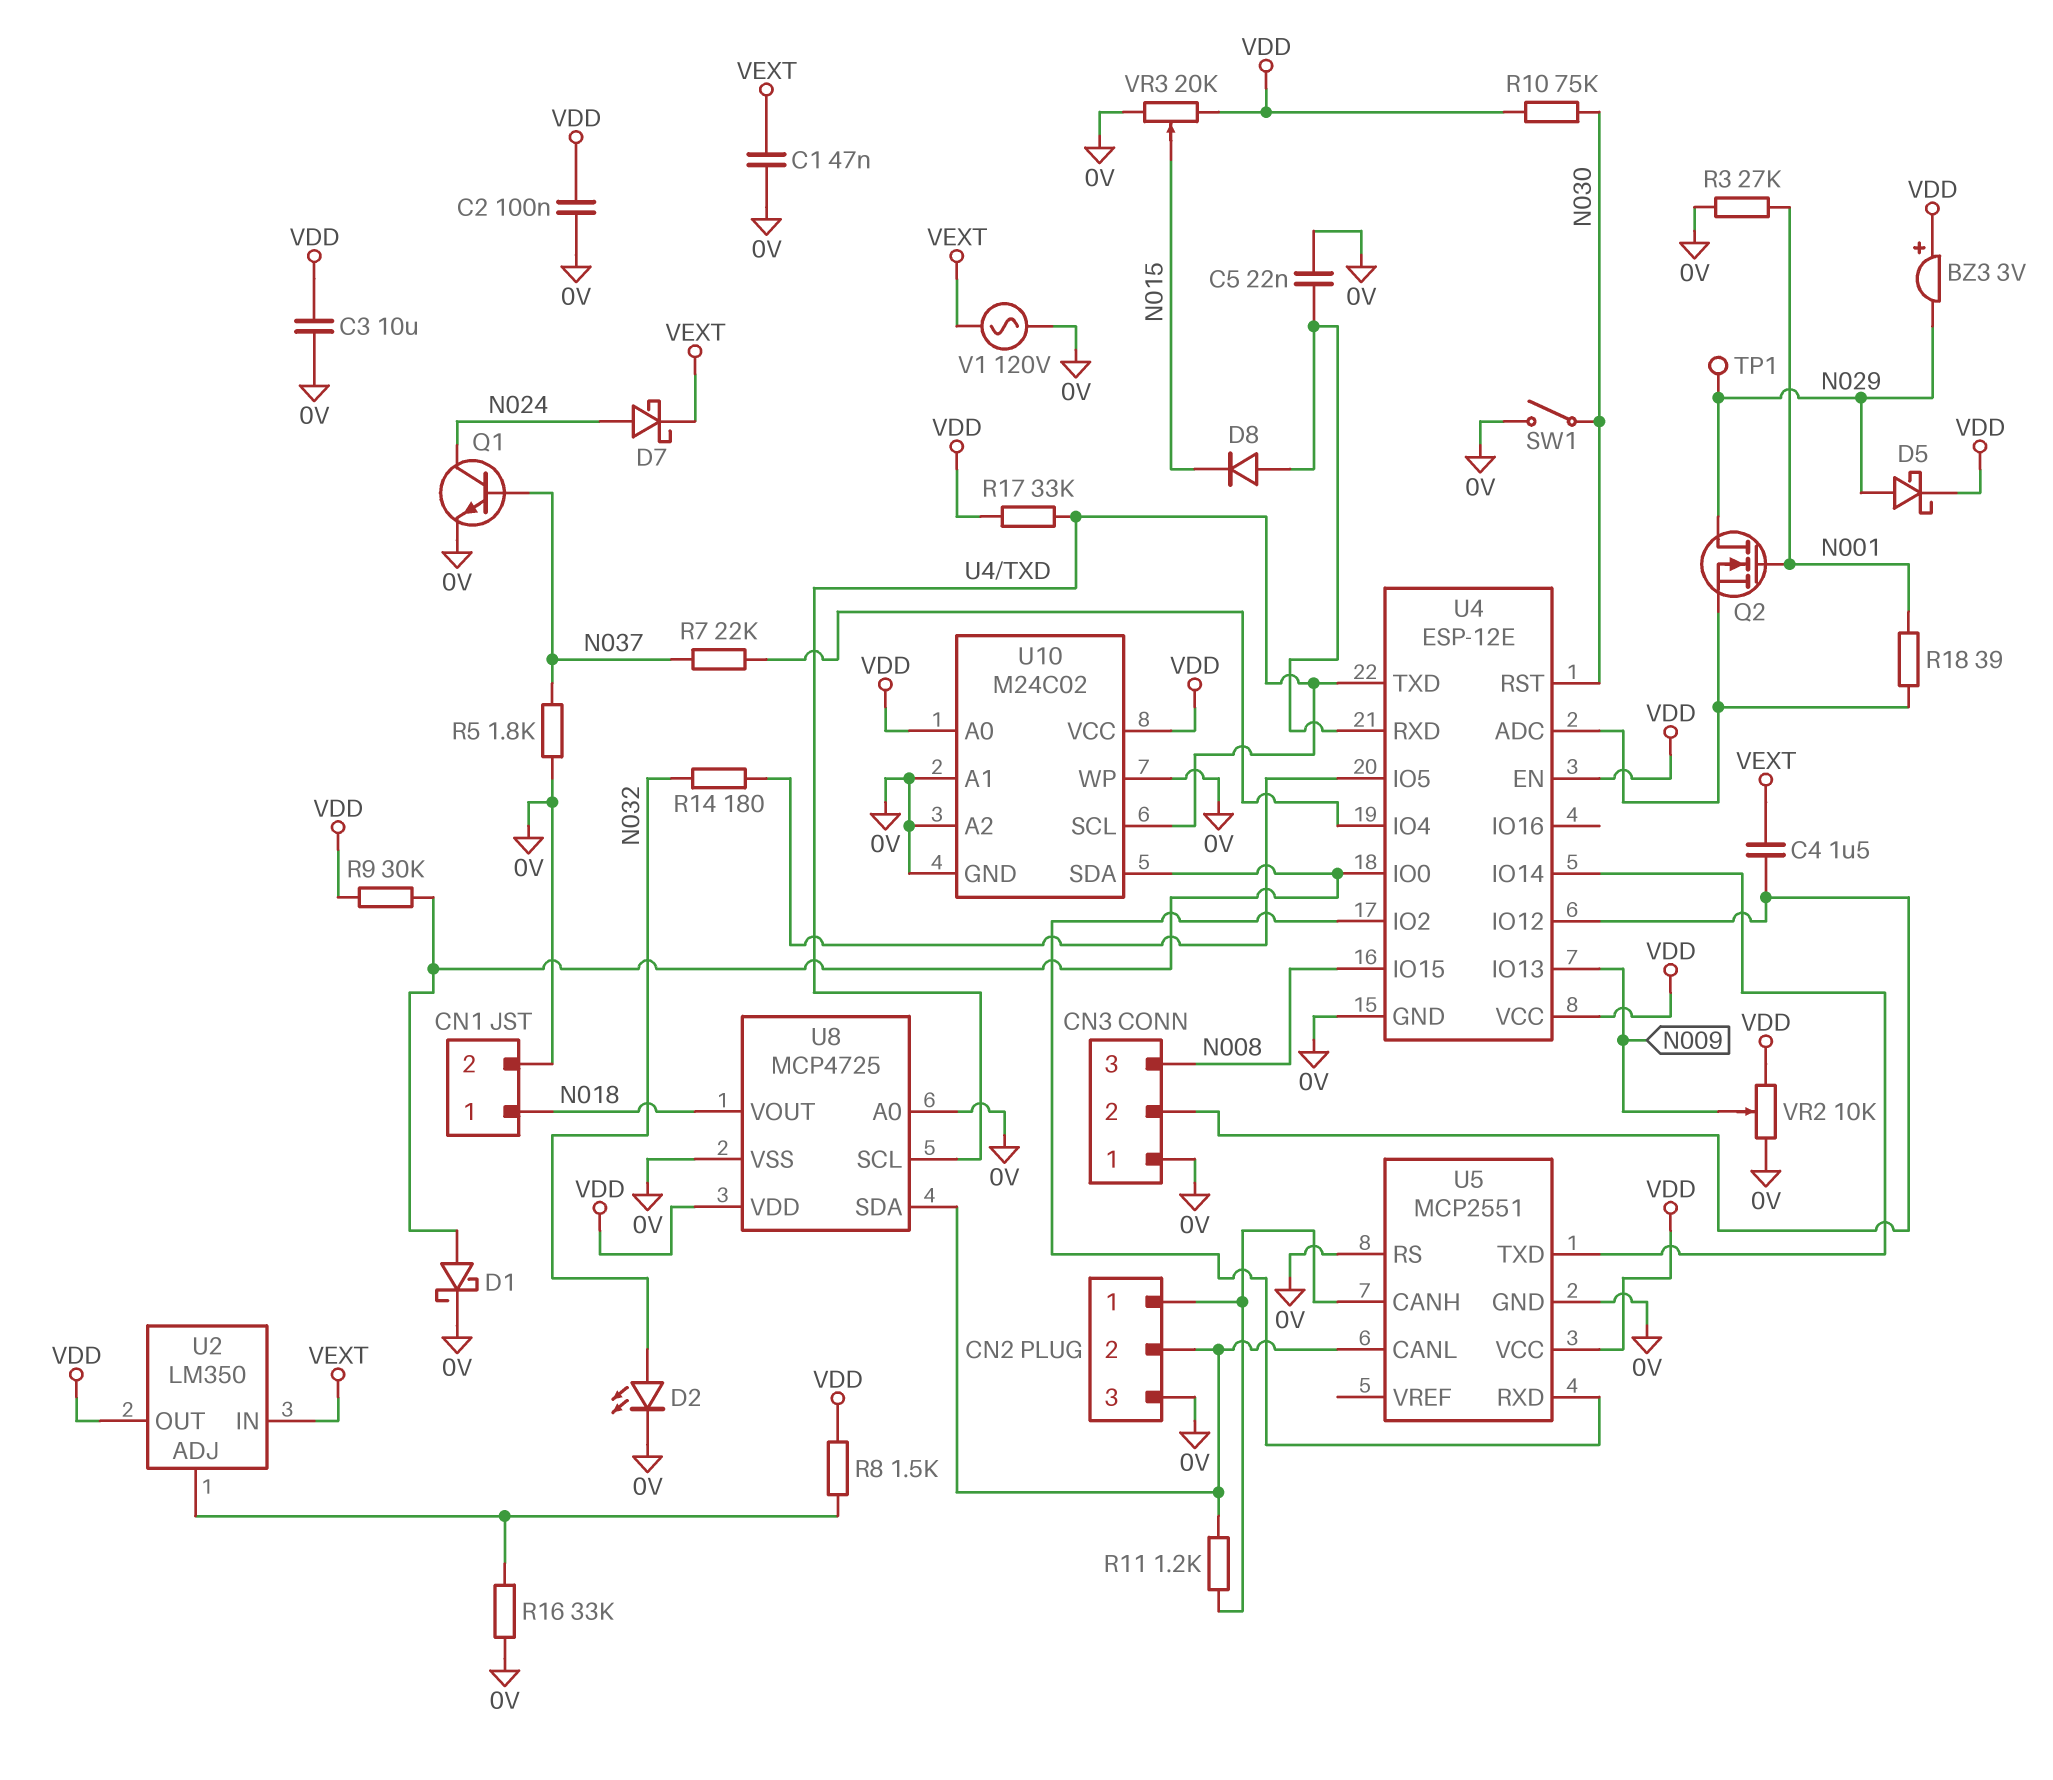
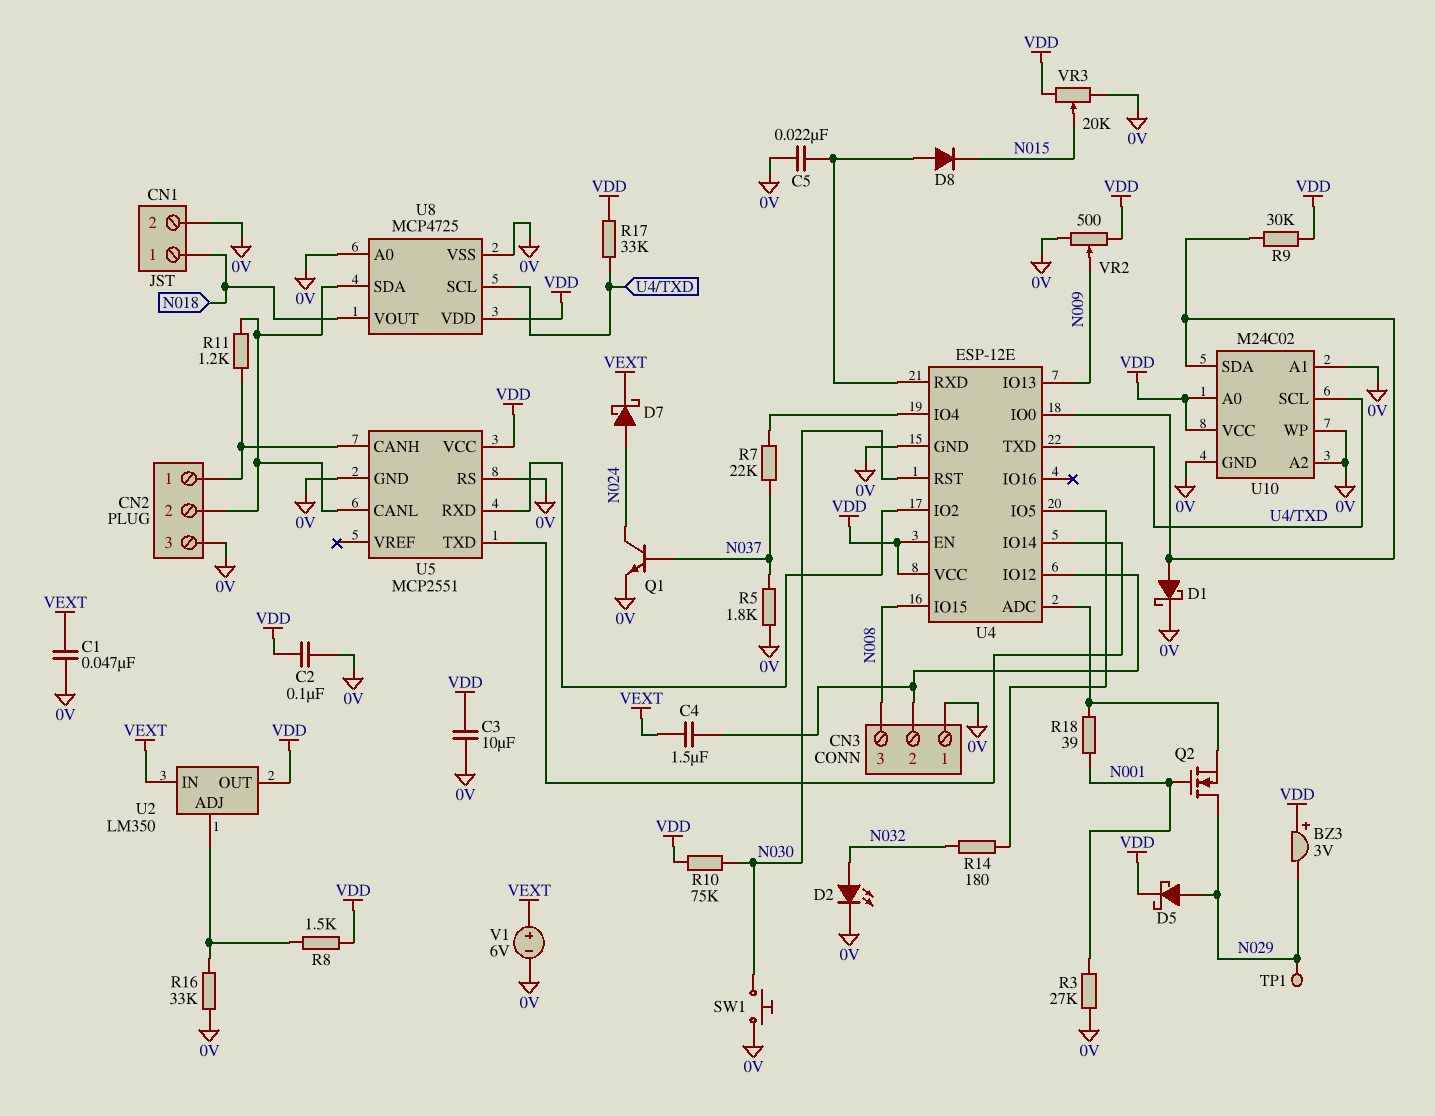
SW1: switch (0V, N030) -> button (0V, N030)
V1: AC 120V (0V, VEXT) -> 6V (plus VEXT, minus 0V)
VR2: 10k (0V, VDD, wiper N009) -> 500 (0V, VDD, wiper N009)

